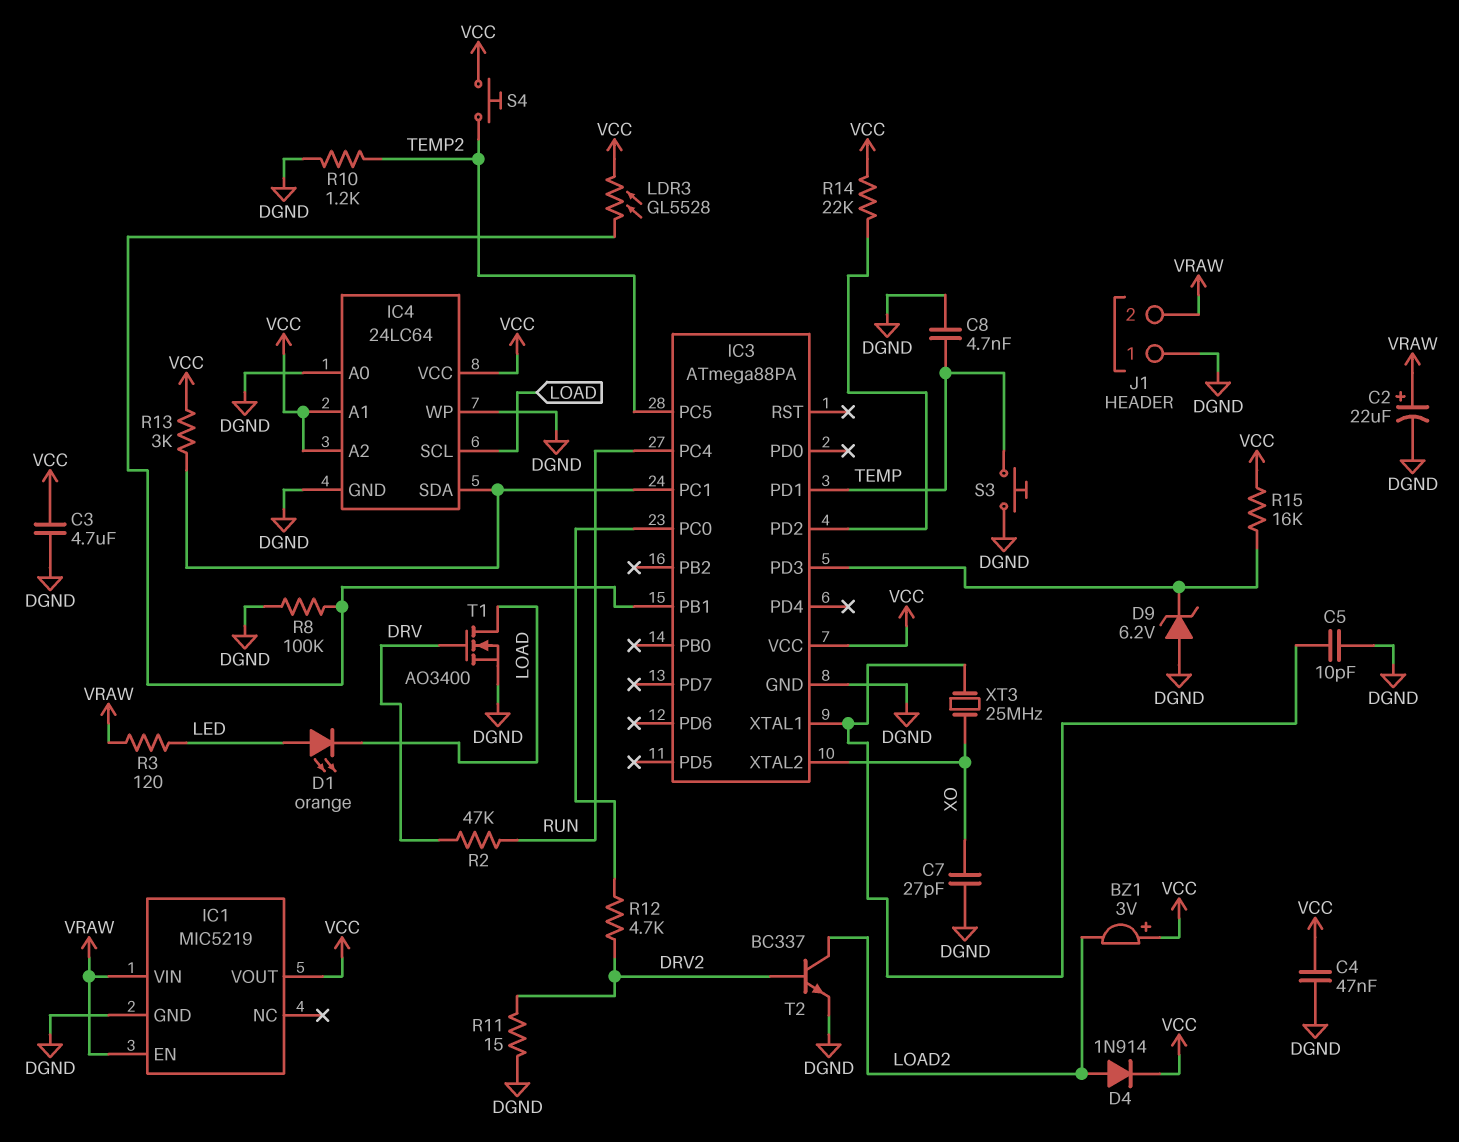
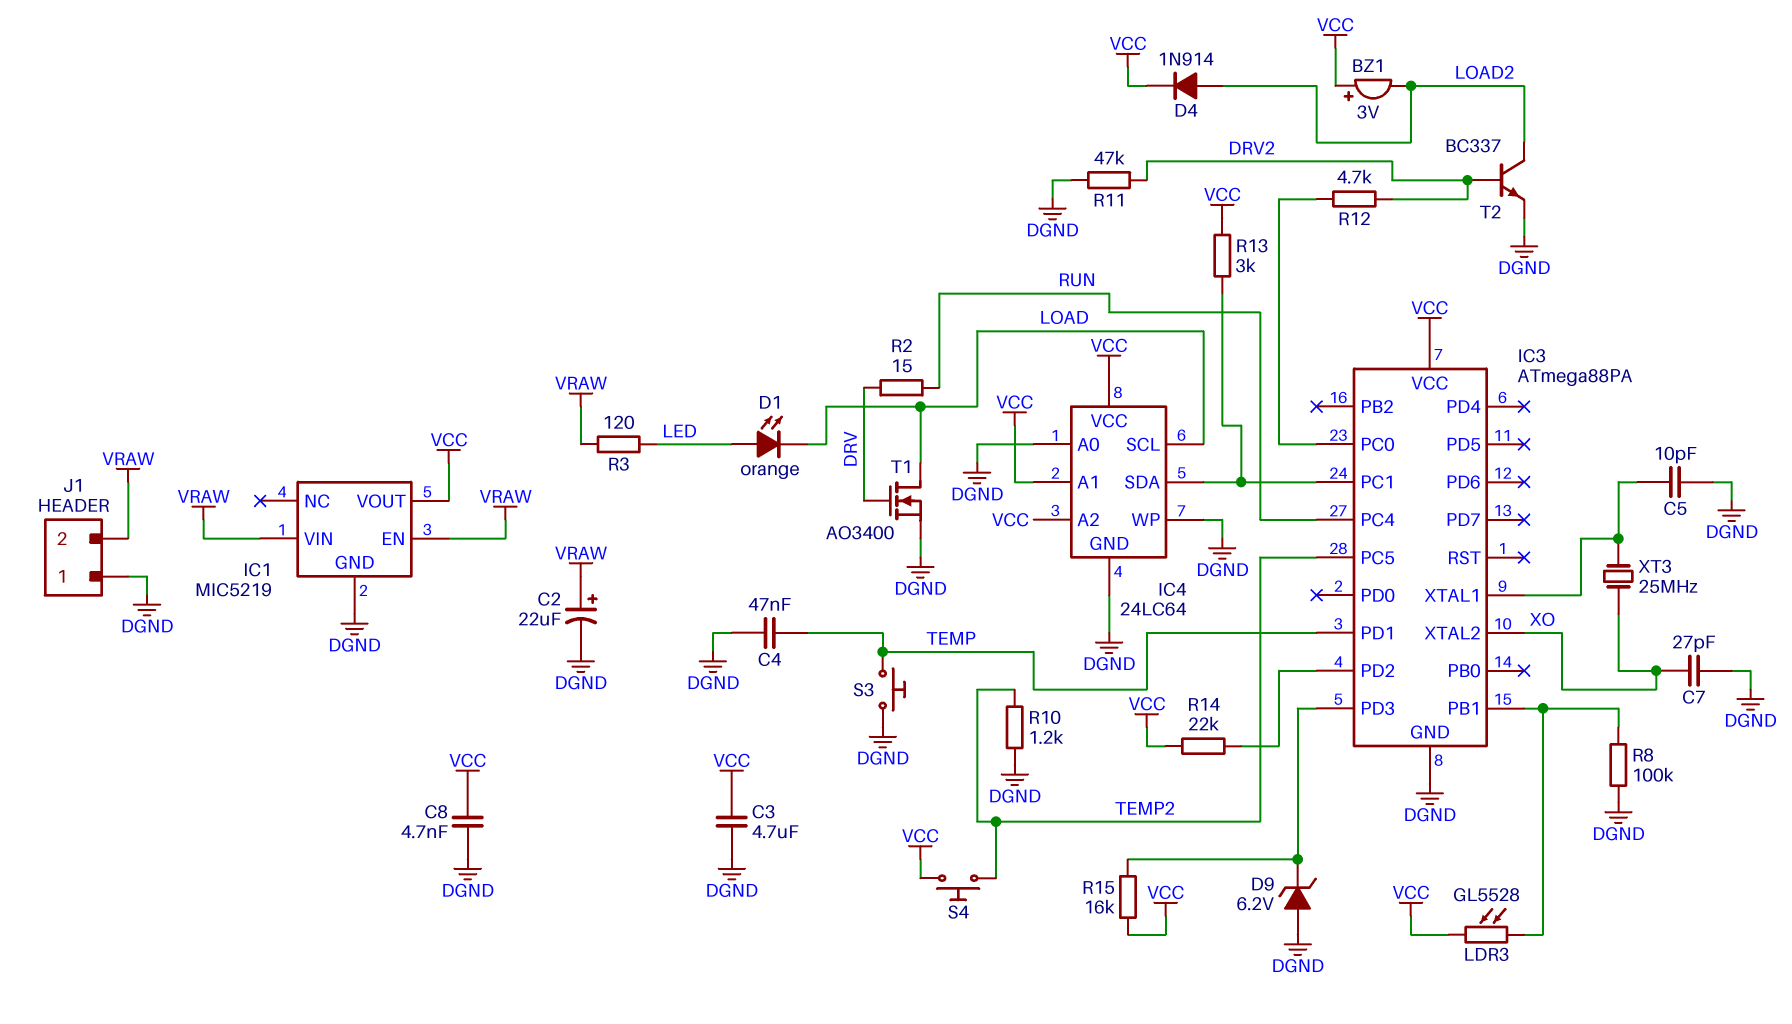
C4: 47nF (DGND, VCC) -> 47nF (DGND, TEMP)
C8: 4.7nF (DGND, TEMP) -> 4.7nF (DGND, VCC)
R2: 47k (DRV, RUN) -> 15 (DRV, RUN)
R11: 15 (DGND, DRV2) -> 47k (DGND, DRV2)

